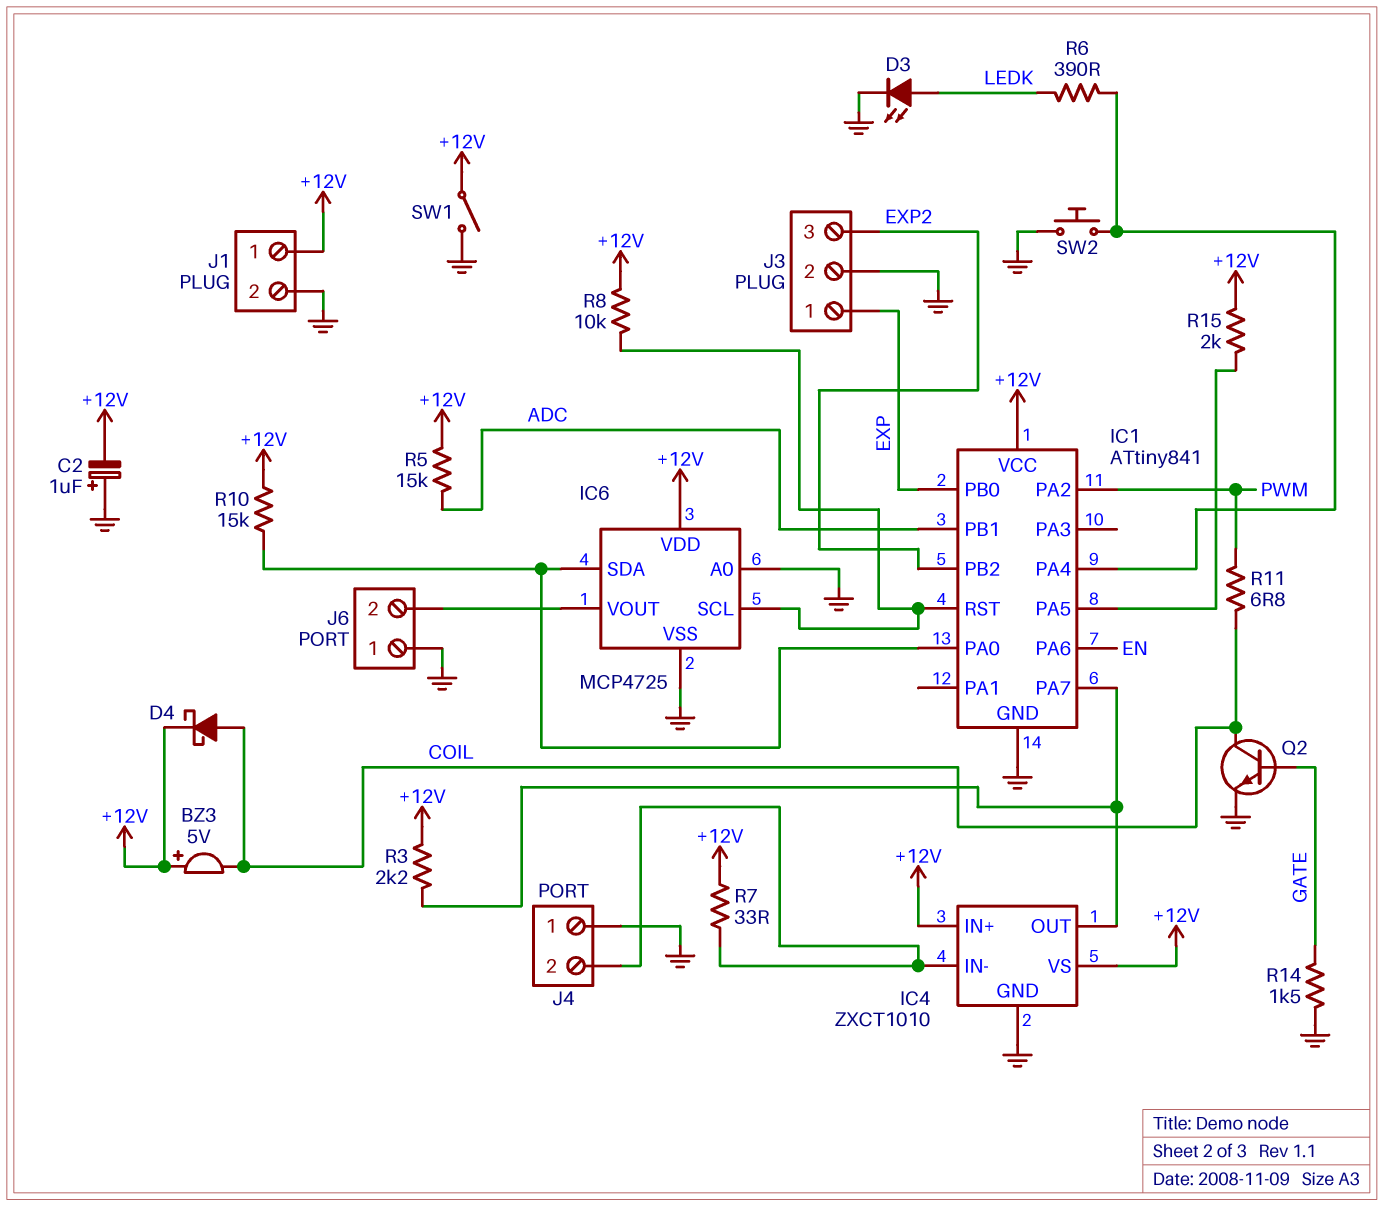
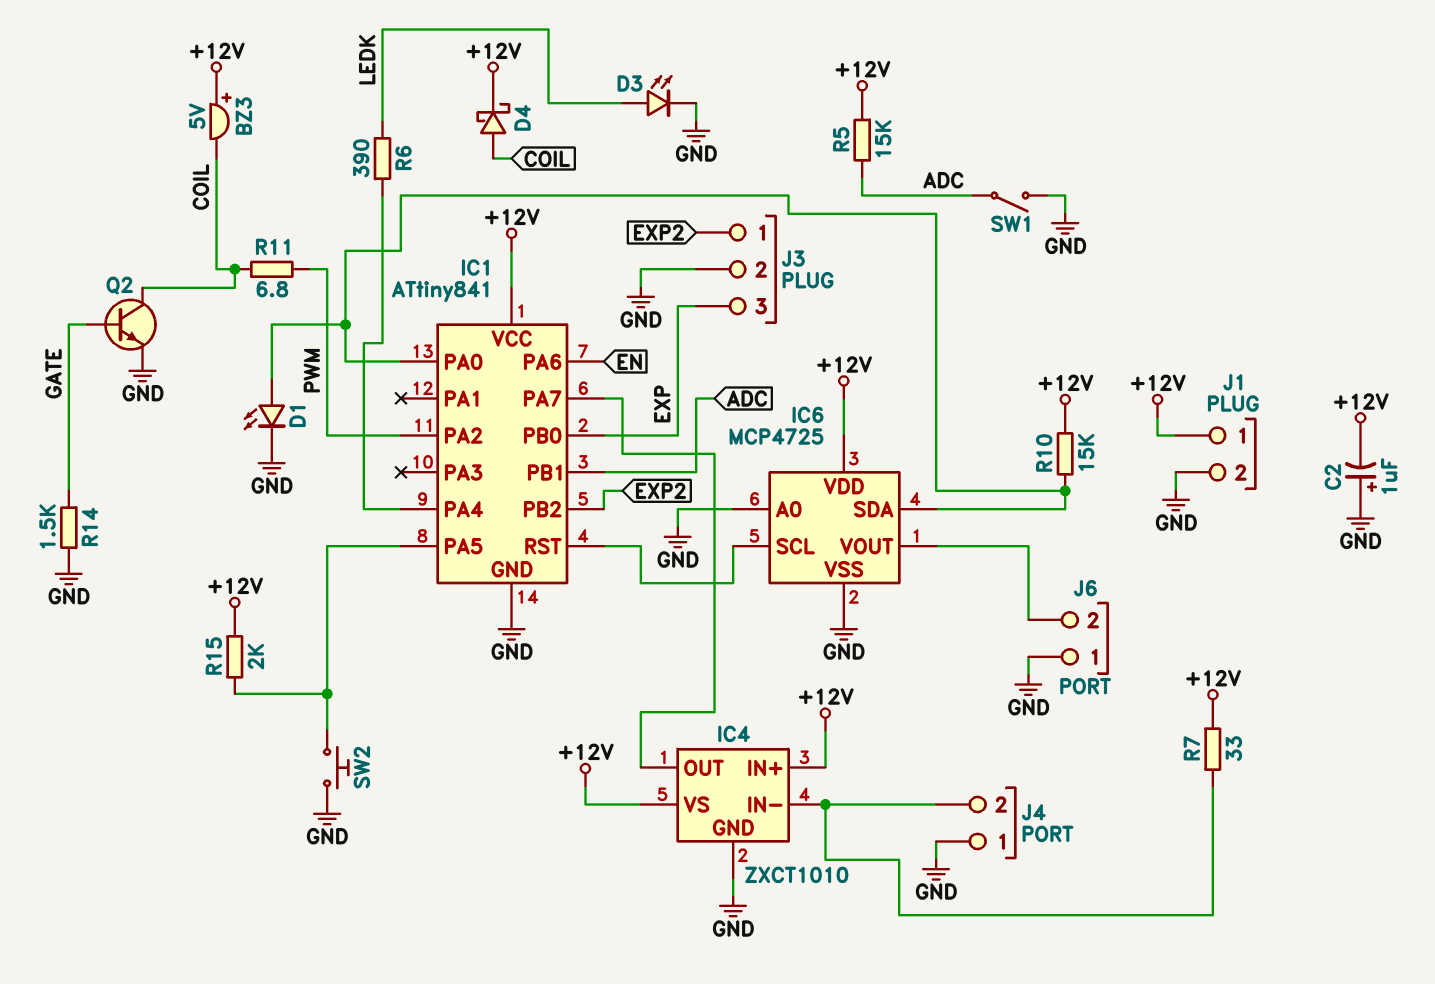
D1: none -> LED (A IC1/PA0, K GND)
J3 pin 1: EXP -> EXP2
J3 pin 3: EXP2 -> EXP
R3: 2.2k (+12V, IC1/PA7) -> none
R8: 10k (+12V, IC1/RST) -> none
SW1: switch (+12V, GND) -> switch (ADC, GND)
SW2: button (GND, IC1/PA4) -> button (GND, IC1/PA5)

